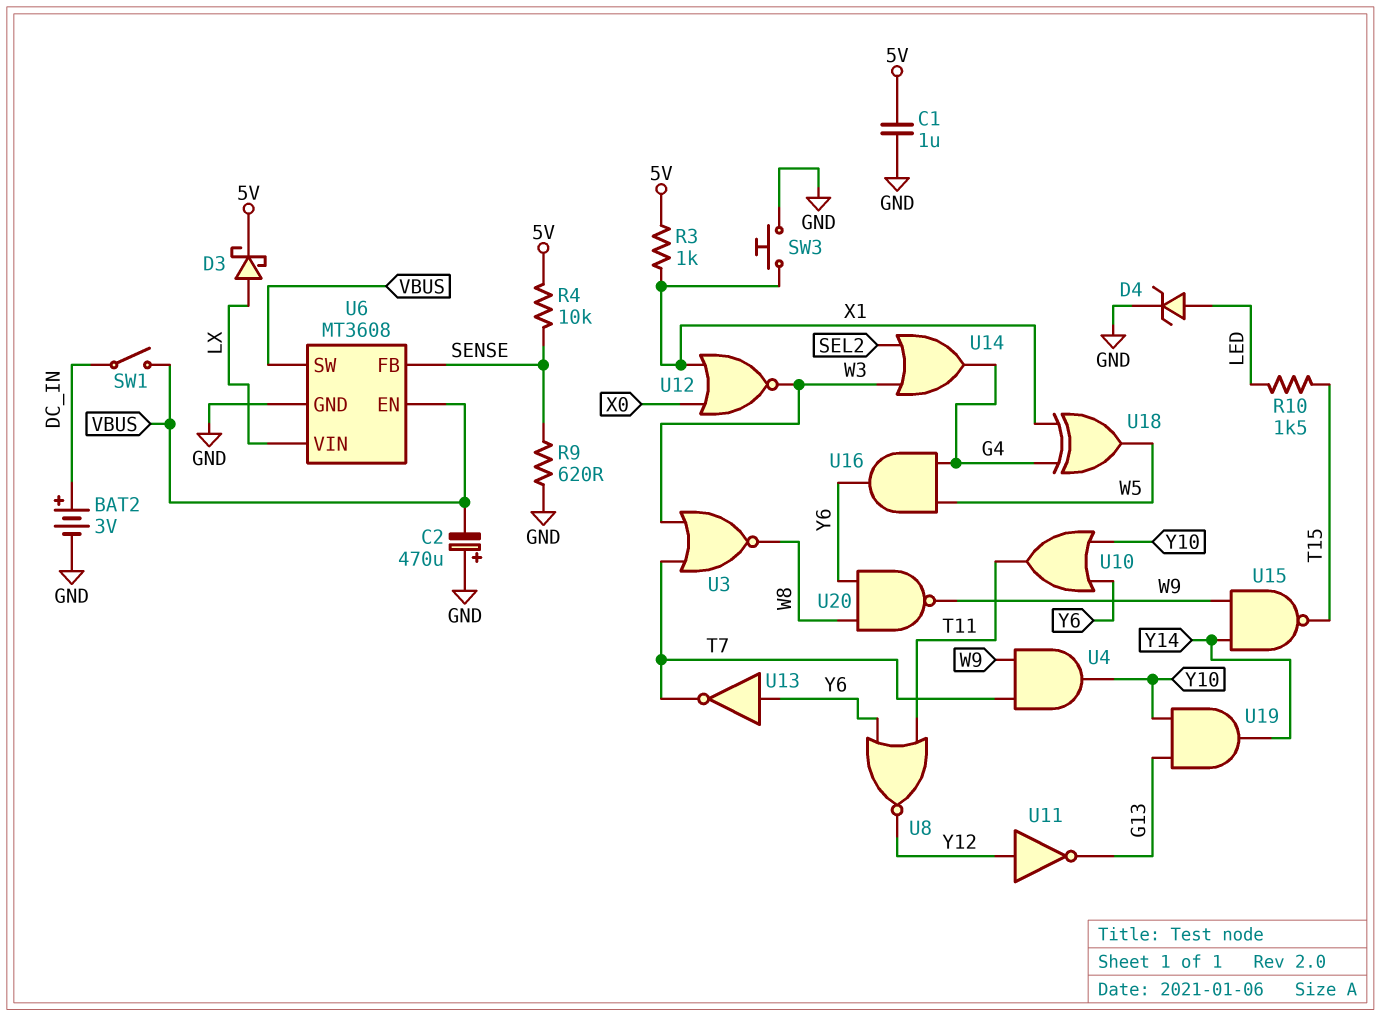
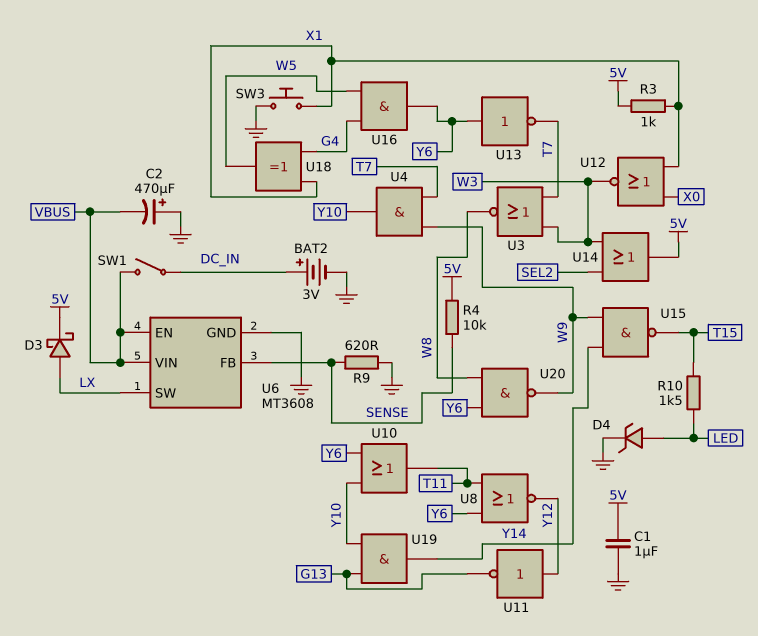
U6 pin SW: VBUS -> LX
U6 pin VIN: LX -> VBUS
U14: OR (in SEL2, in W3, out G4) -> OR (in SEL2, in W3, out 5V)

